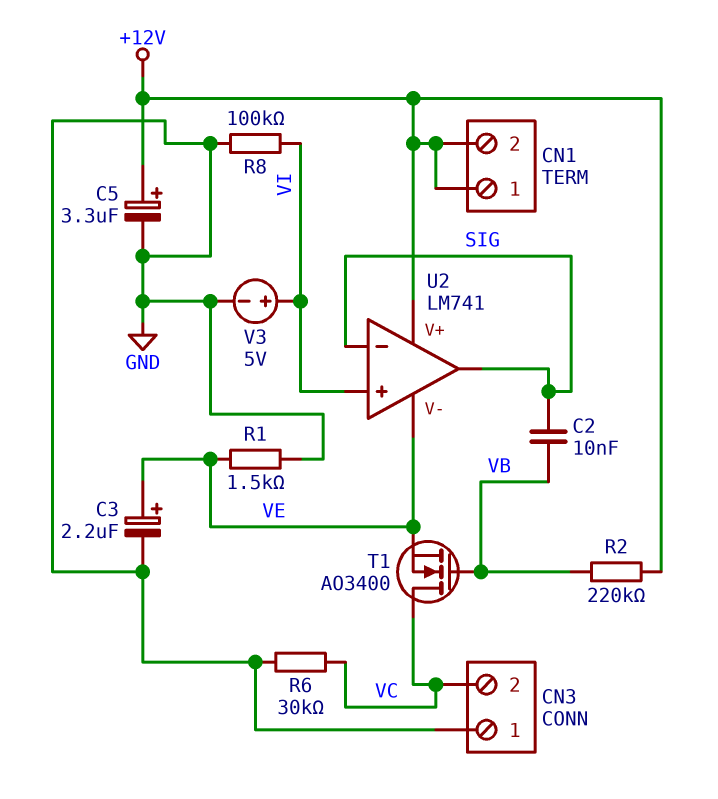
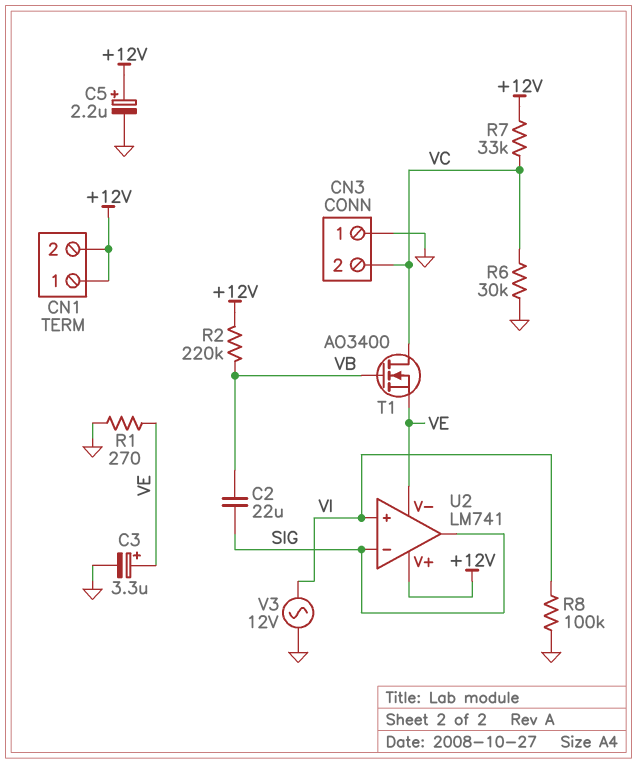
C2: 10nF (SIG, VB) -> 22uF (SIG, VB)
C3: 2.2uF (plus VE, minus GND) -> 3.3uF (plus VE, minus GND)
C5: 3.3uF (plus +12V, minus GND) -> 2.2uF (plus +12V, minus GND)
R1: 1.5k (GND, VE) -> 270 (GND, VE)
R7: none -> 33k (+12V, VC)
V3: 5V (plus VI, minus GND) -> AC 12V (GND, VI)

